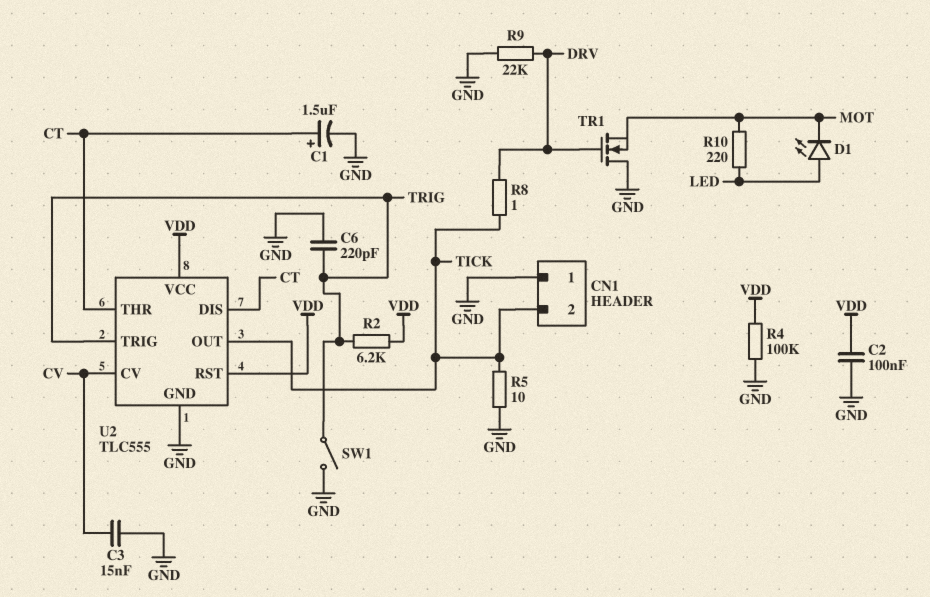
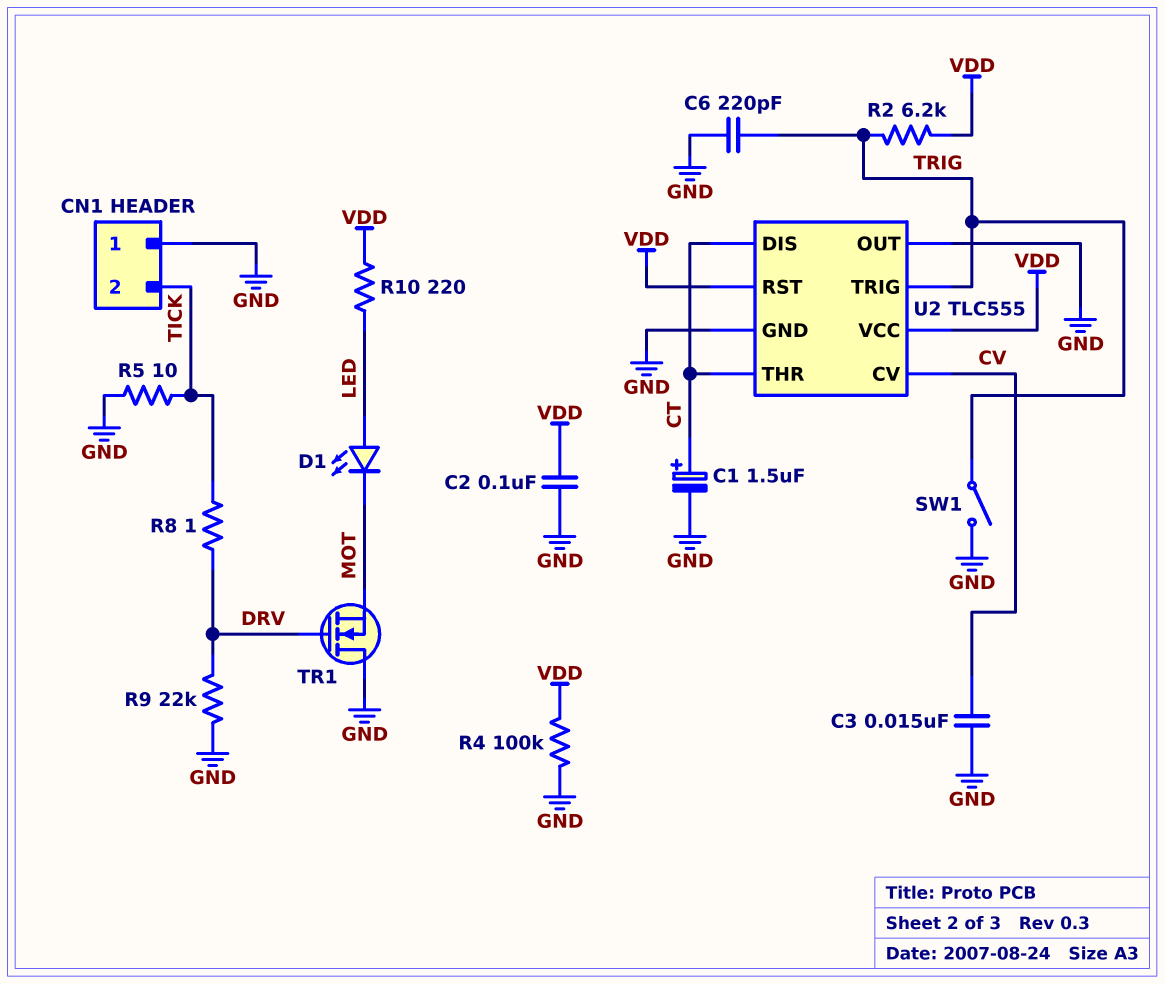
R10: 220 (LED, MOT) -> 220 (LED, VDD)
U2 pin OUT: TICK -> GND

